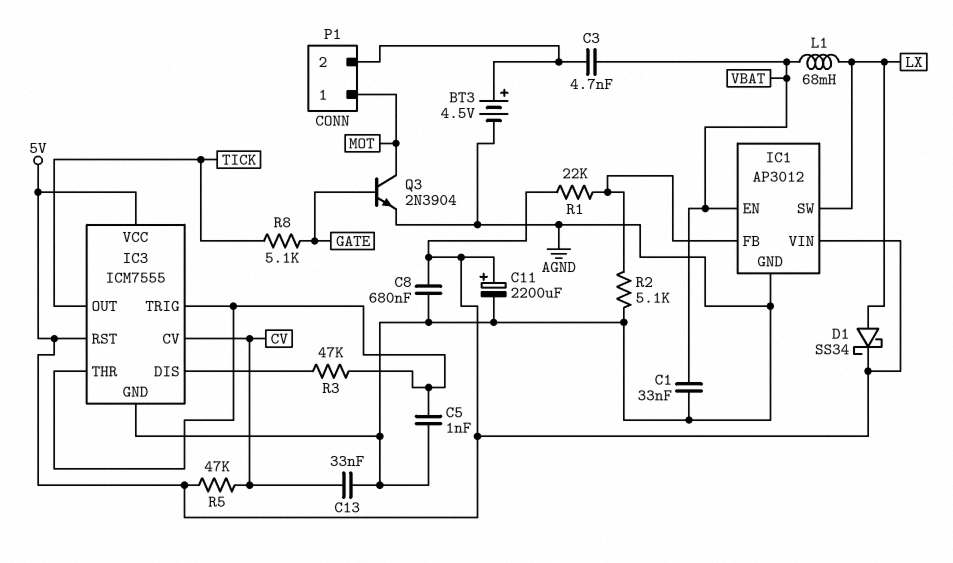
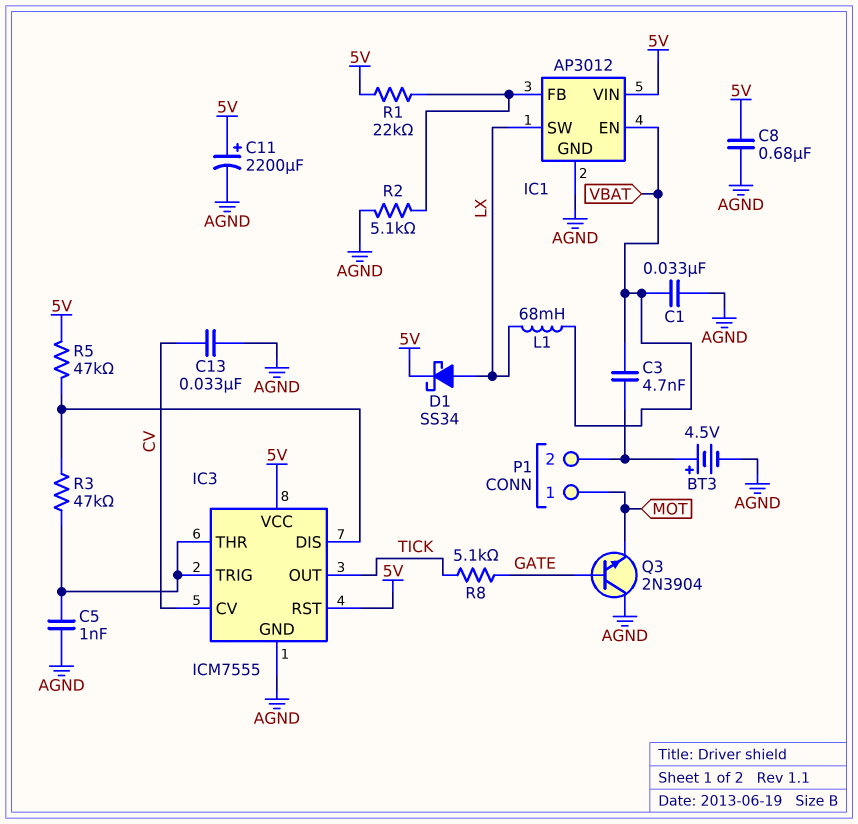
Q3: NPN 2N3904 (B GATE, C MOT, E AGND) -> NPN 2N3904 (B GATE, C AGND, E MOT)
R5: 47k (5V, CV) -> 47k (5V, IC3/DIS)

